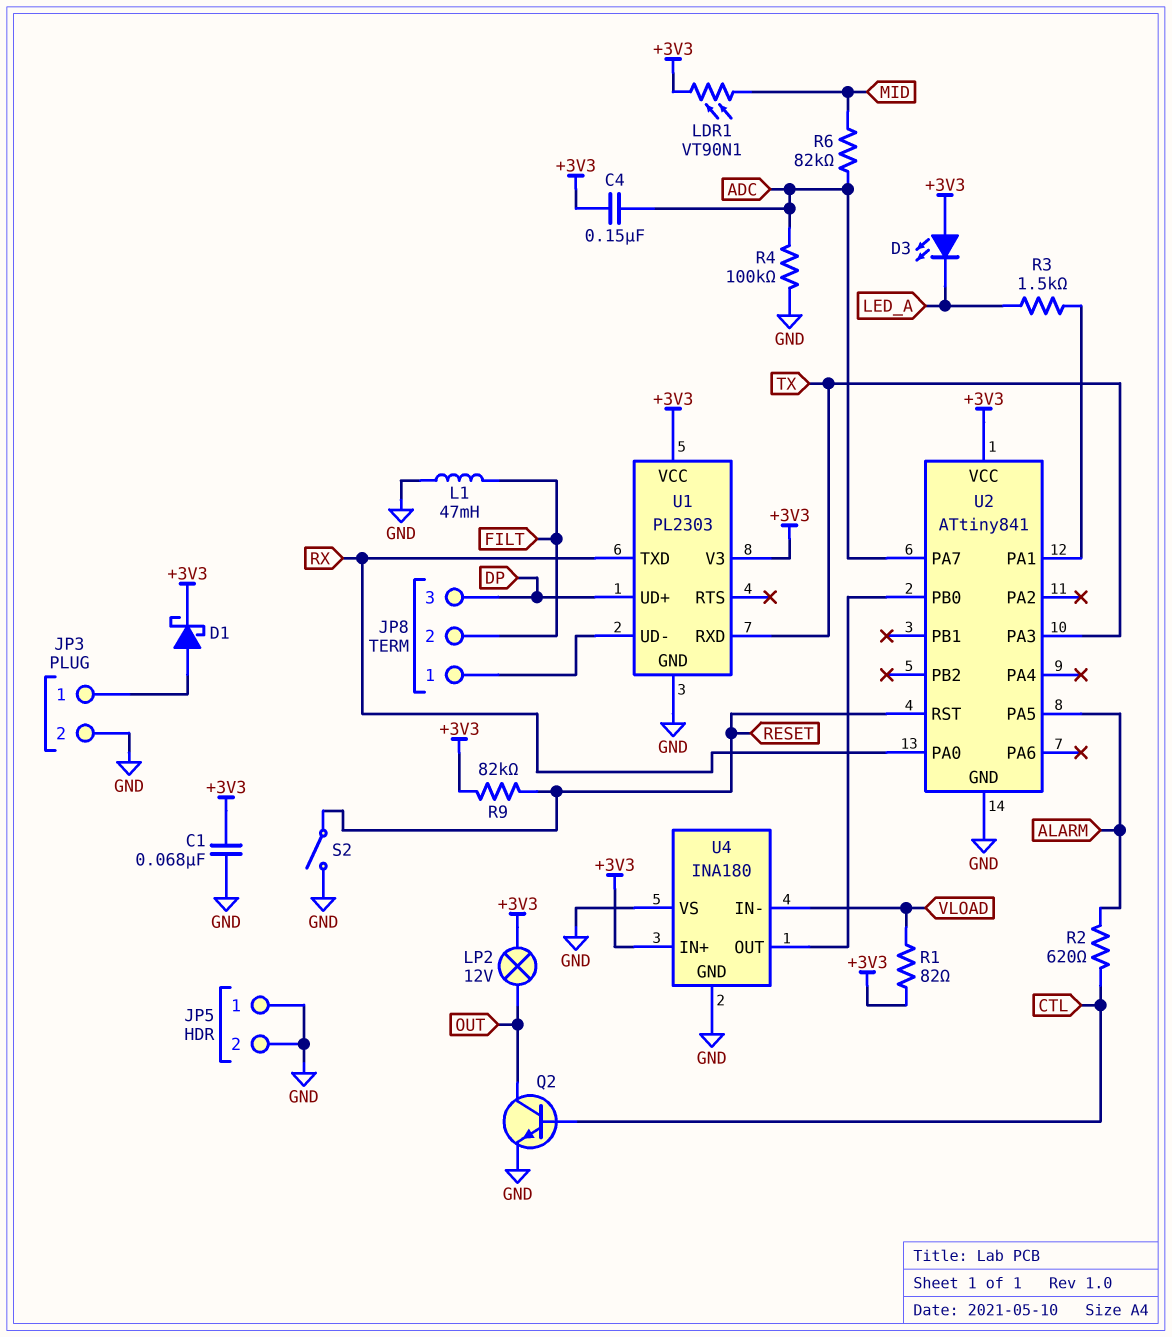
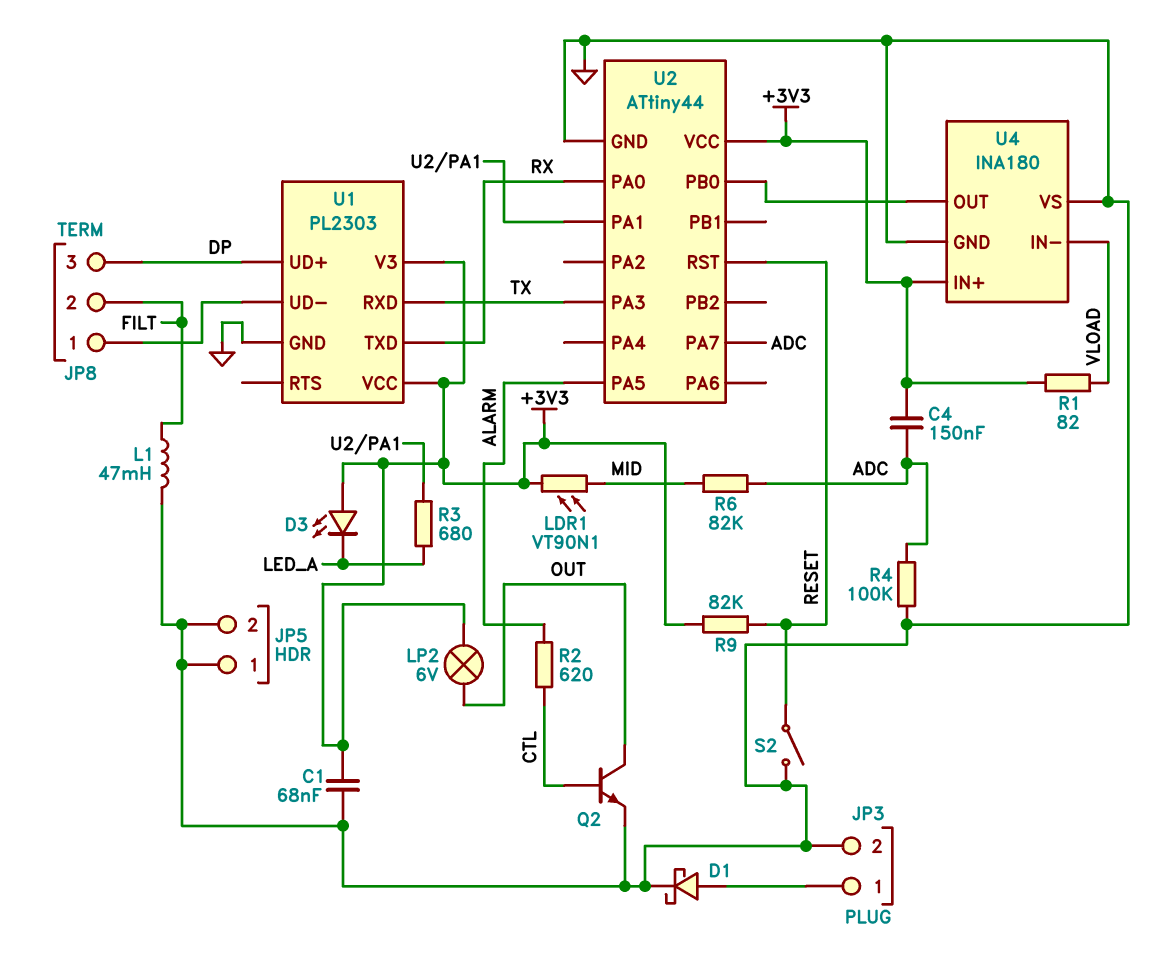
D1: schottky (A JP3/1, K +3V3) -> schottky (A JP3/1, K GND)
LP2: lamp 12V (+3V3, OUT) -> lamp 6V (+3V3, OUT)
R3: 1.5k (LED_A, U2/PA1) -> 680 (LED_A, U2/PA1)
U2: ATtiny841 -> ATtiny44

